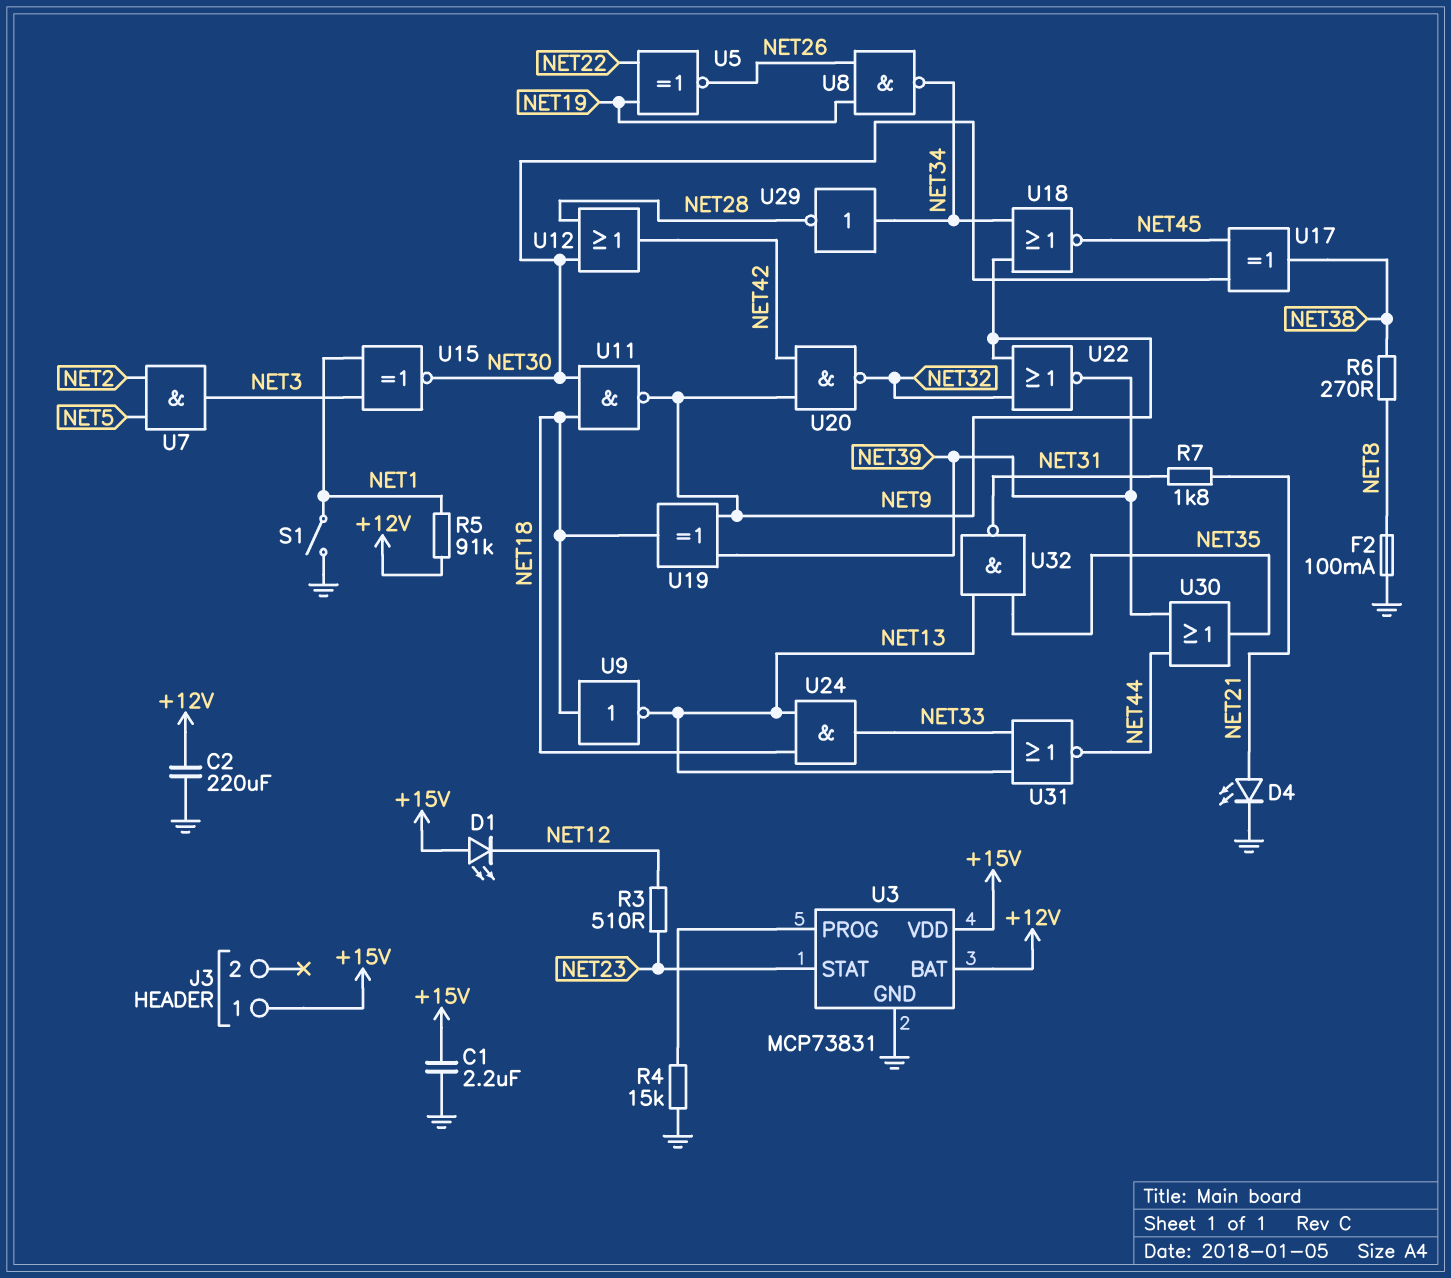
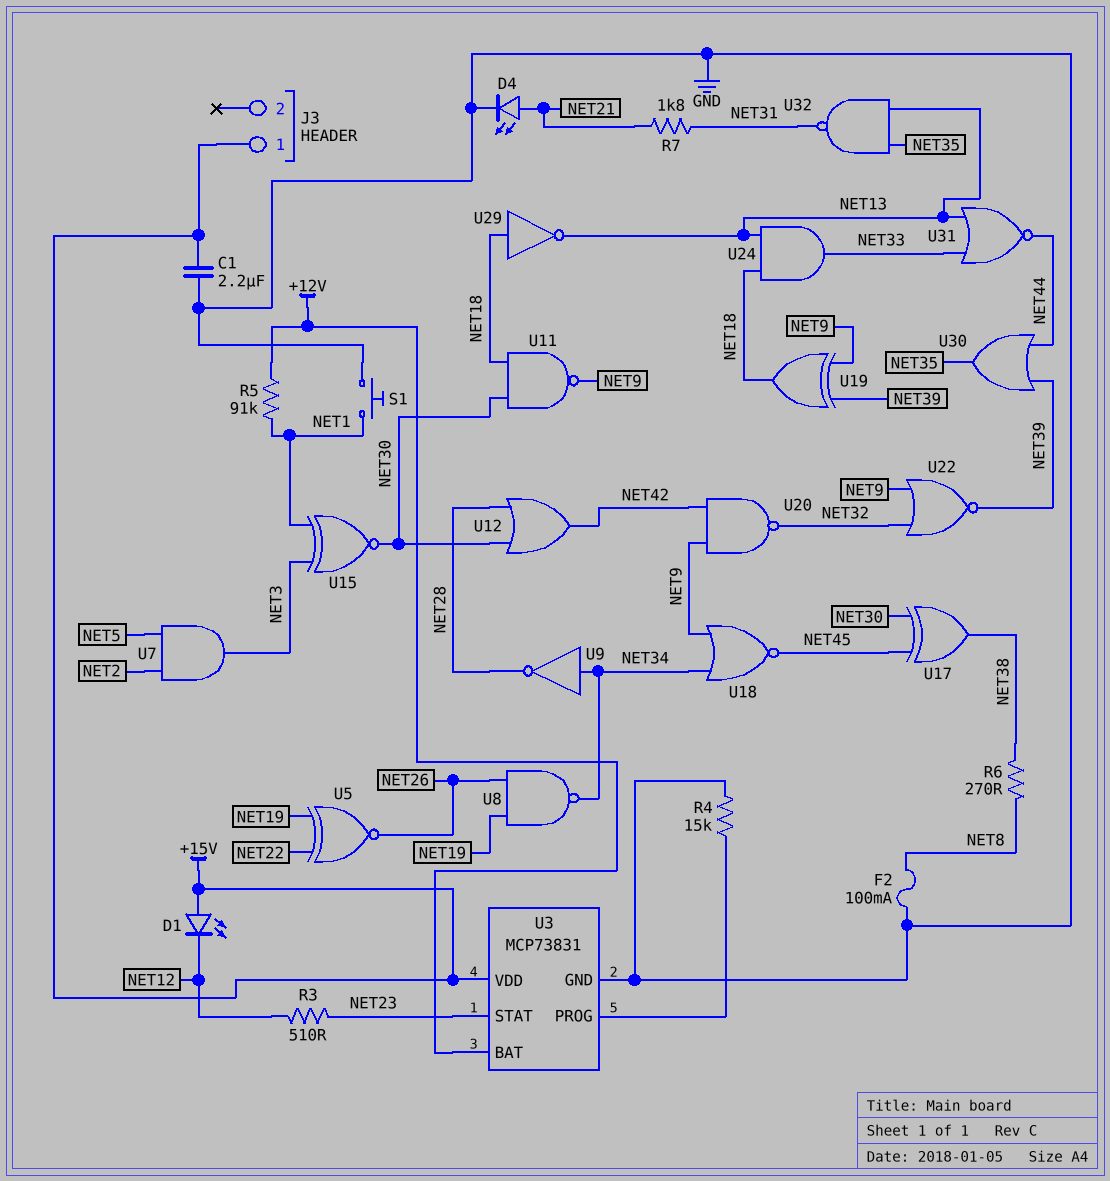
C2: 220uF (+12V, GND) -> none
S1: switch (GND, NET1) -> button (GND, NET1)
U9: NOT (in NET18, out NET13) -> NOT (in NET34, out NET28)
U29: NOT (in NET34, out NET28) -> NOT (in NET18, out NET13)

